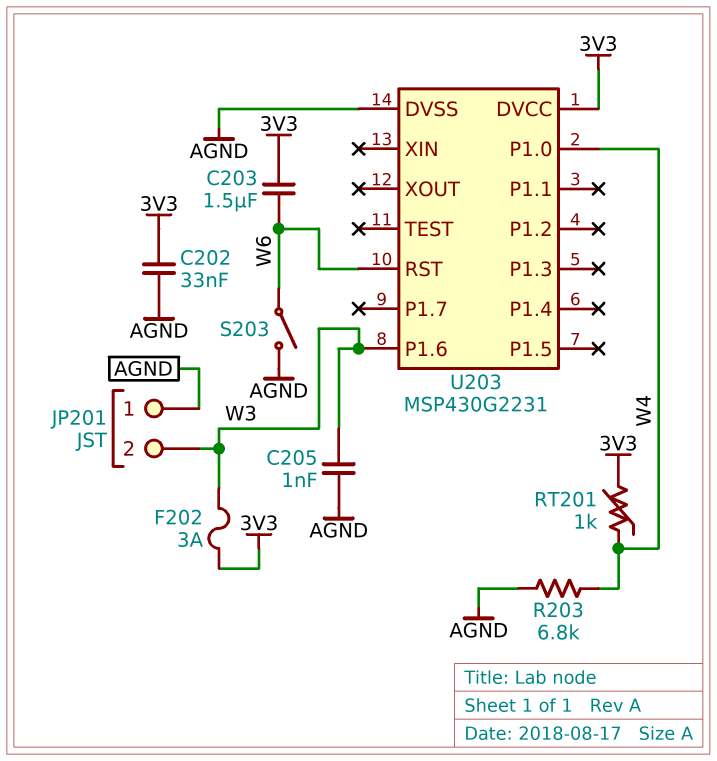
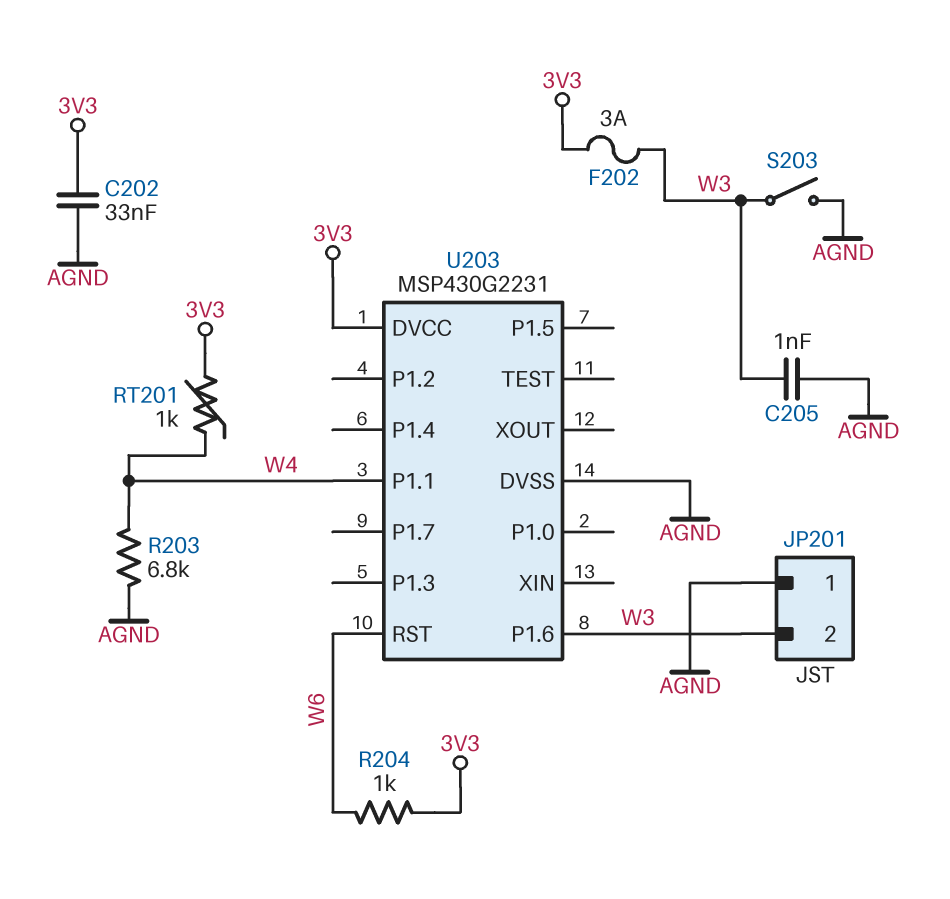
C203: 1.5uF (3V3, W6) -> none
R204: none -> 1k (3V3, W6)
S203: switch (AGND, W6) -> switch (AGND, W3)
U203 pin P1.0: W4 -> none
U203 pin P1.1: none -> W4

